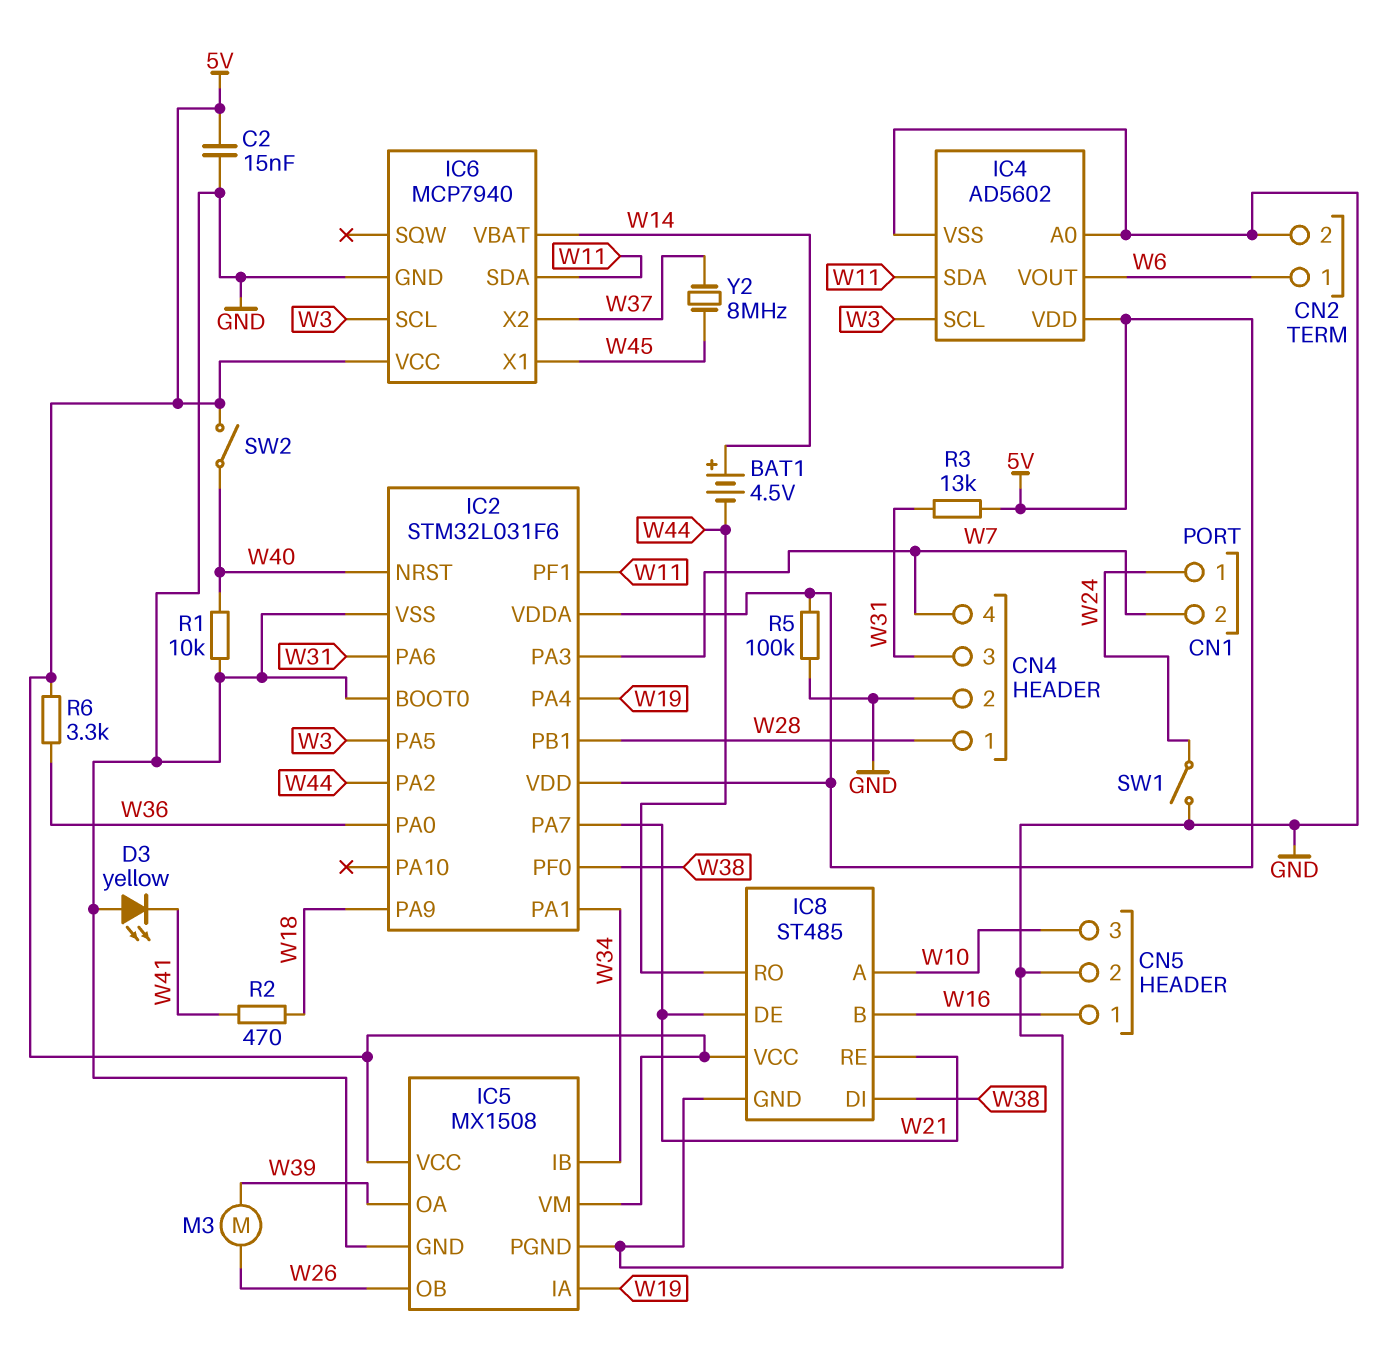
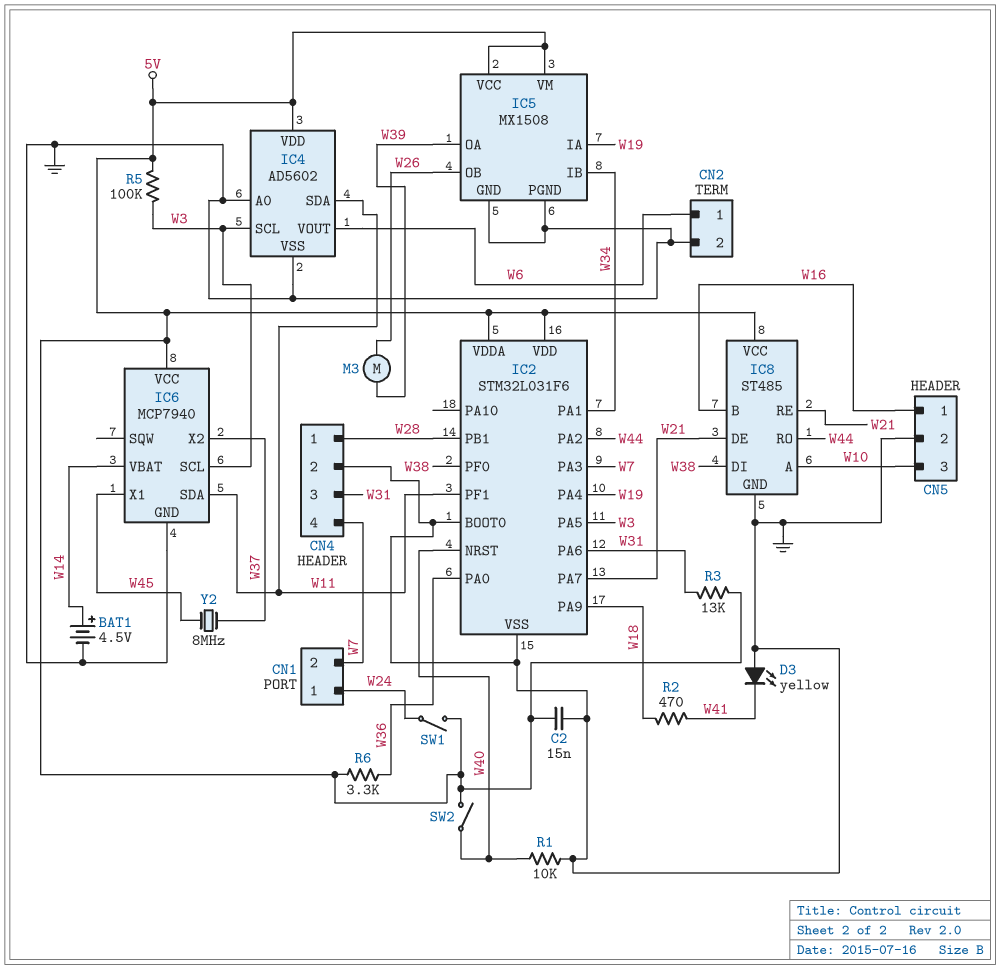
BAT1: 4.5V (plus W14, minus W44) -> 4.5V (plus W14, minus GND)
R5: 100k (5V, GND) -> 100k (5V, W3)
SW1: switch (GND, W24) -> switch (5V, W24)

